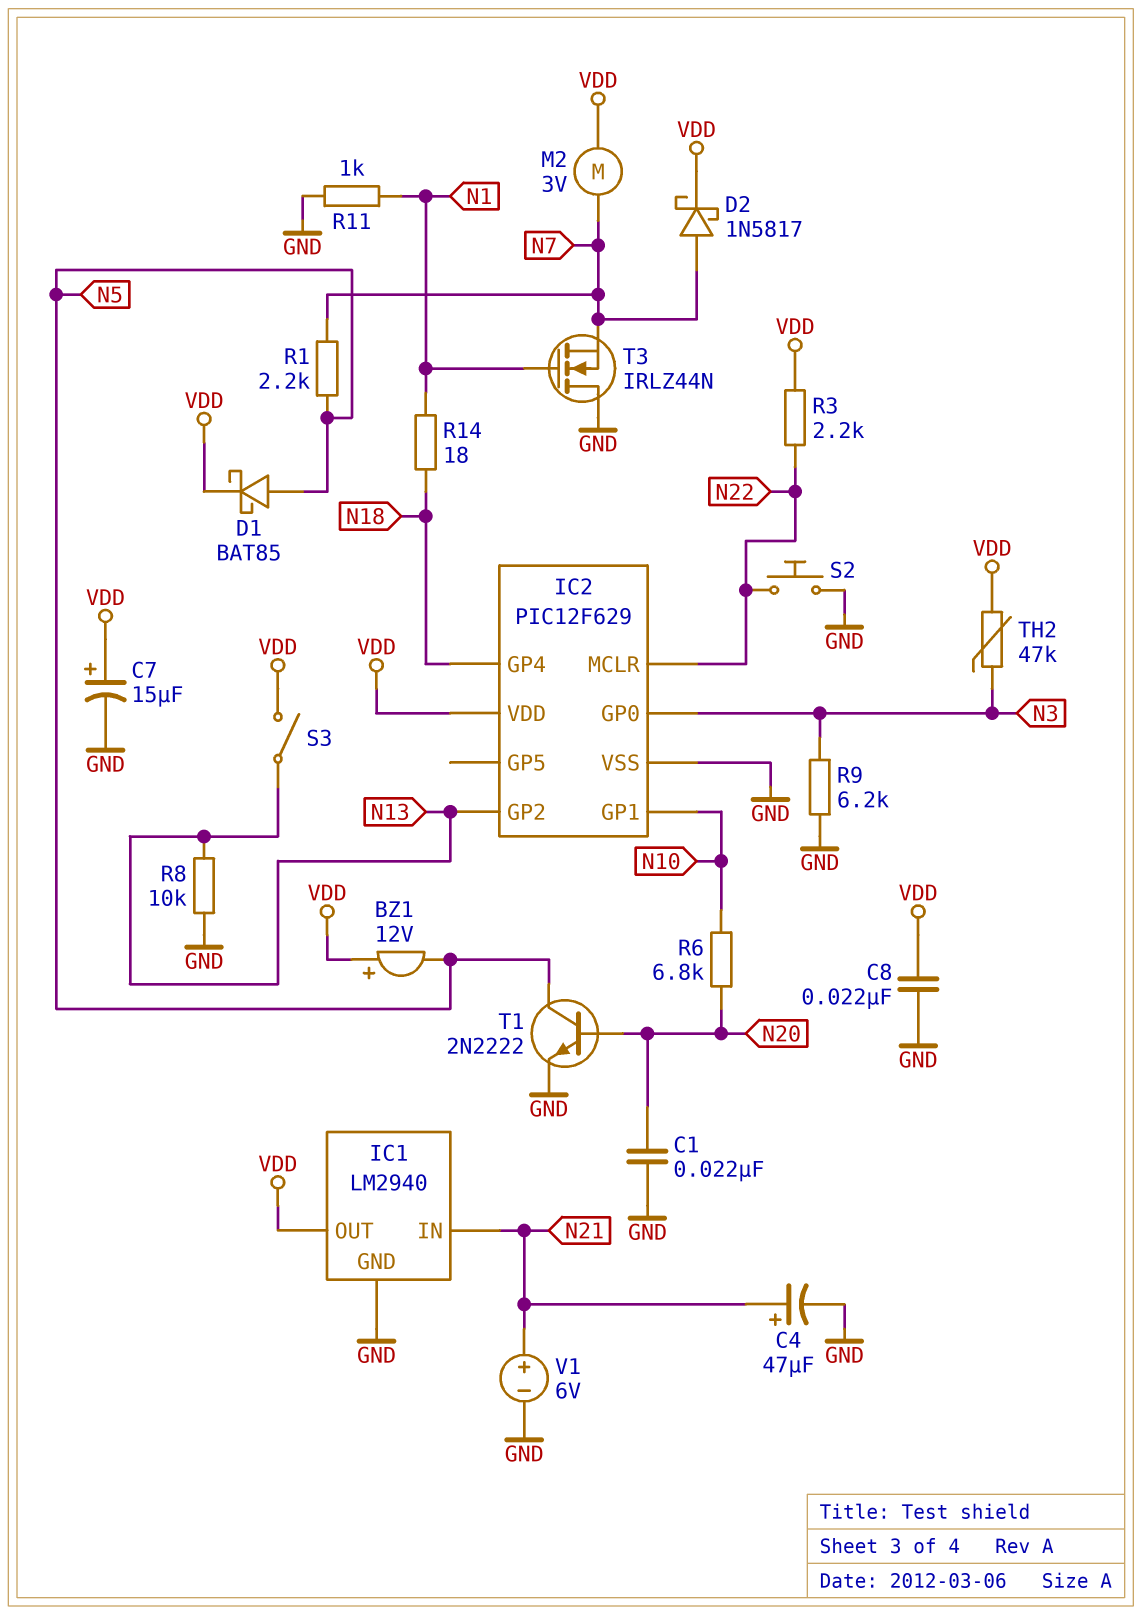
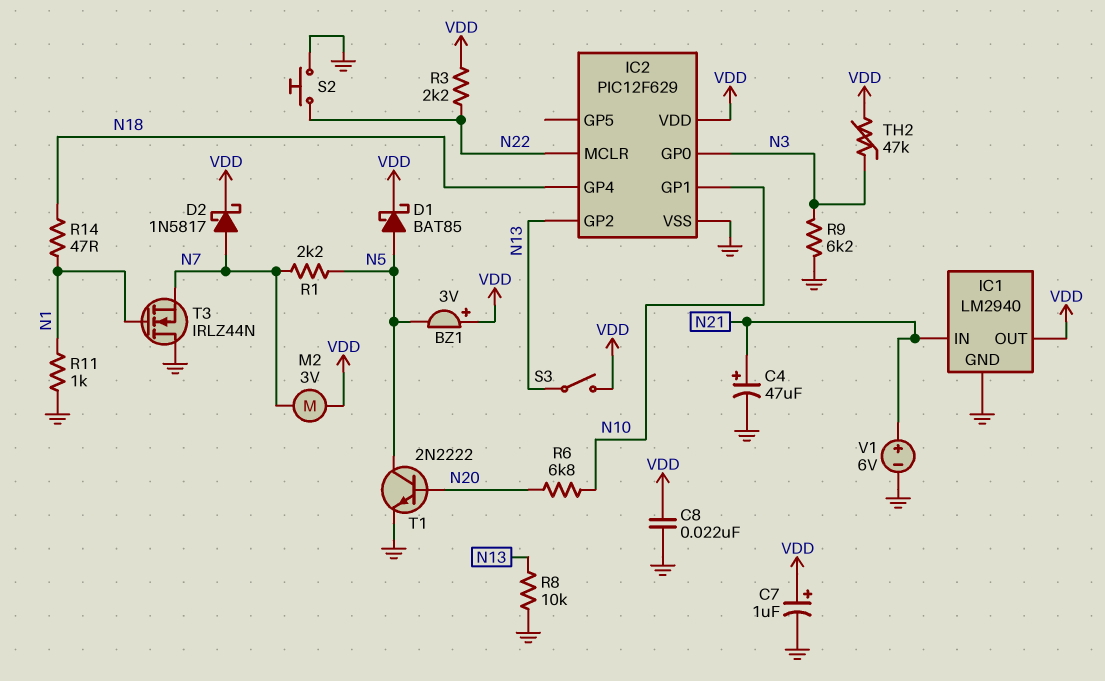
BZ1: buzzer 12V (plus VDD, minus N5) -> buzzer 3V (plus VDD, minus N5)
C1: 22nF (GND, N20) -> none
C7: 15uF (plus VDD, minus GND) -> 1uF (plus VDD, minus GND)
R14: 18 (N1, N18) -> 47 (N1, N18)

